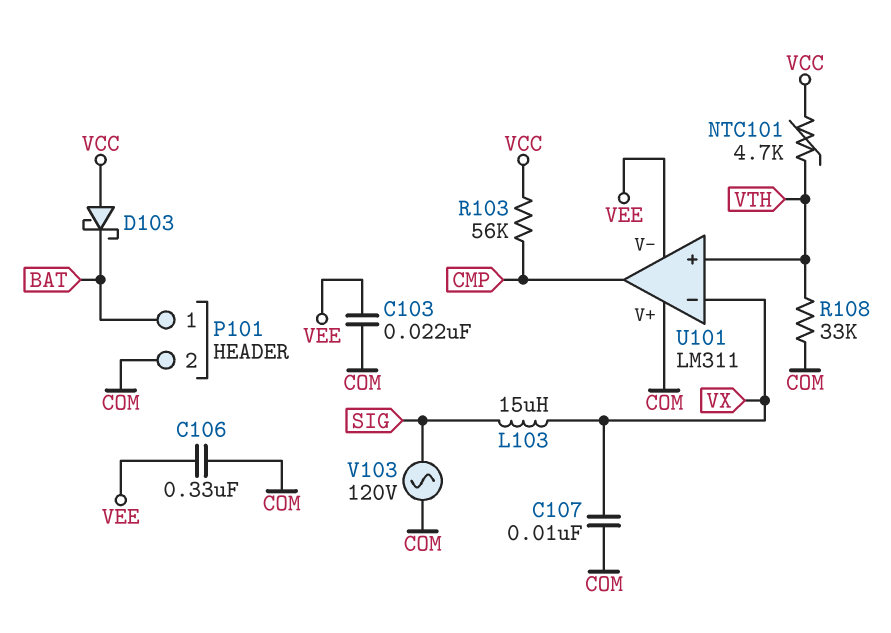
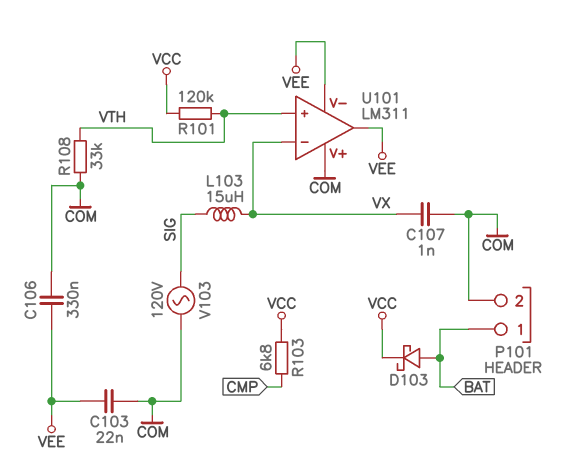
C107: 10nF (COM, VX) -> 1nF (COM, VX)
D103: schottky (A VCC, K BAT) -> schottky (A BAT, K VCC)
NTC101: 4.7k (VCC, VTH) -> none
R101: none -> 120k (VCC, VTH)
R103: 56k (CMP, VCC) -> 6.8k (CMP, VCC)
U101 pin out: CMP -> VEE

